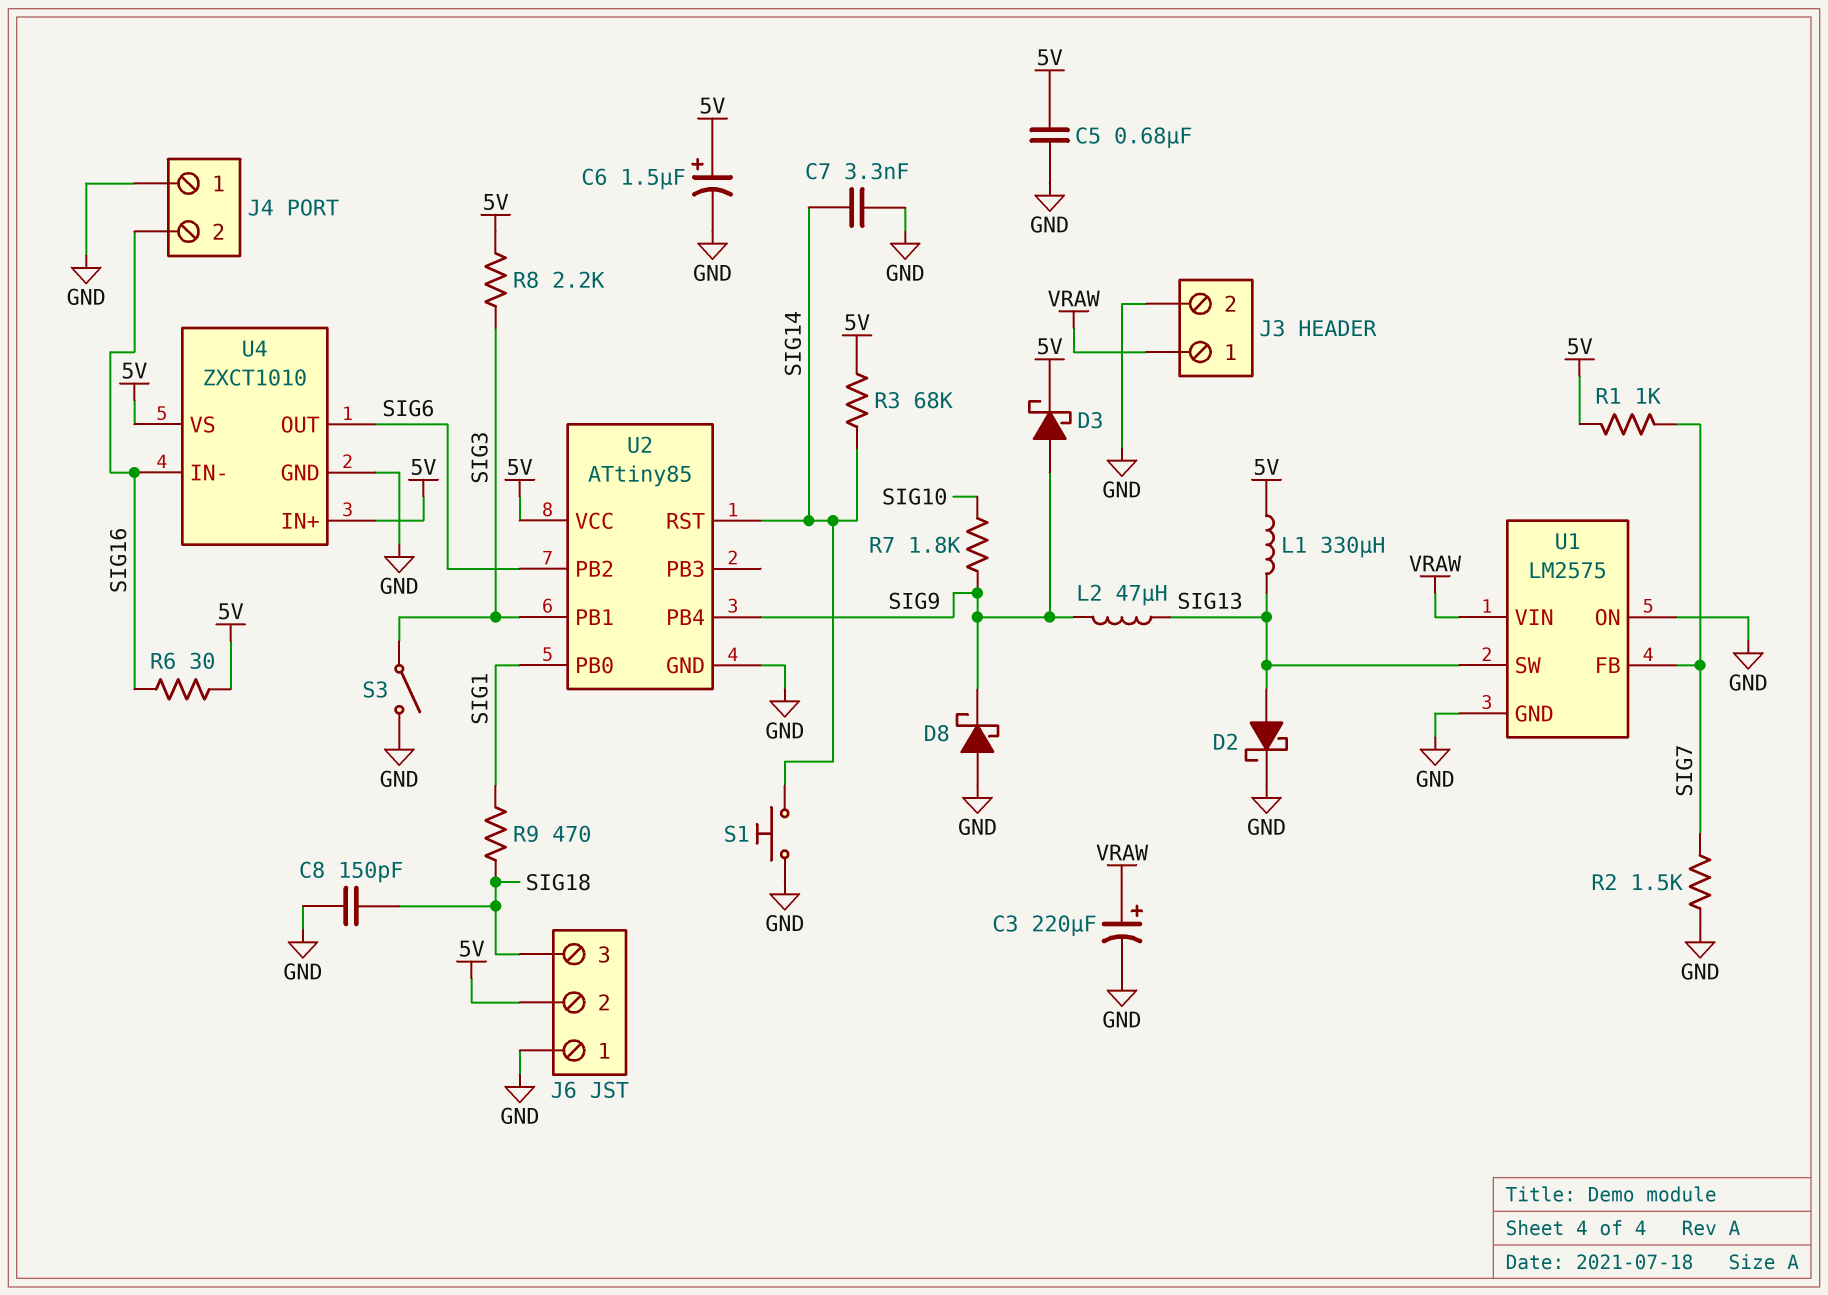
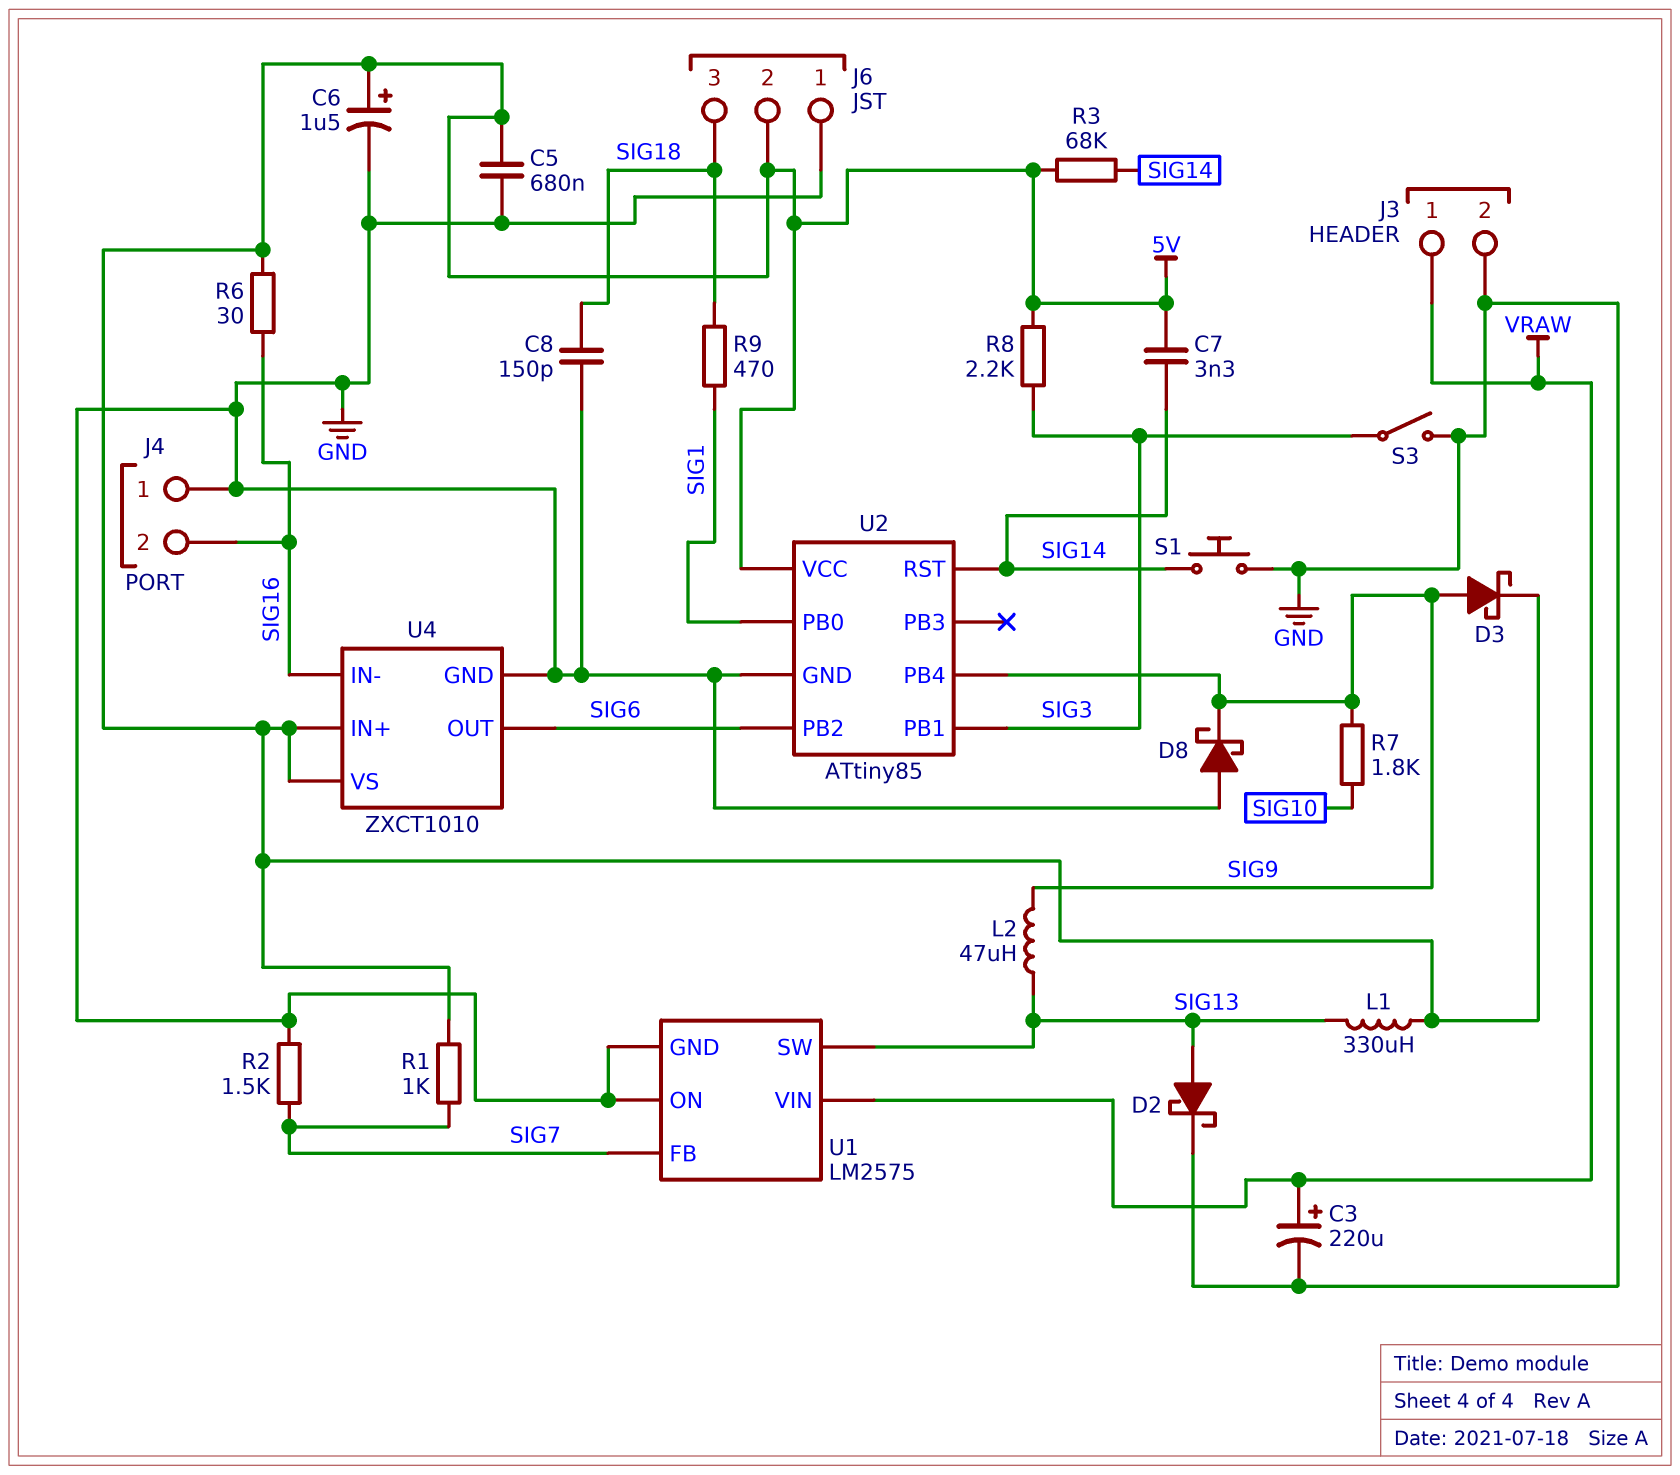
C7: 3.3nF (GND, SIG14) -> 3.3nF (5V, SIG14)

